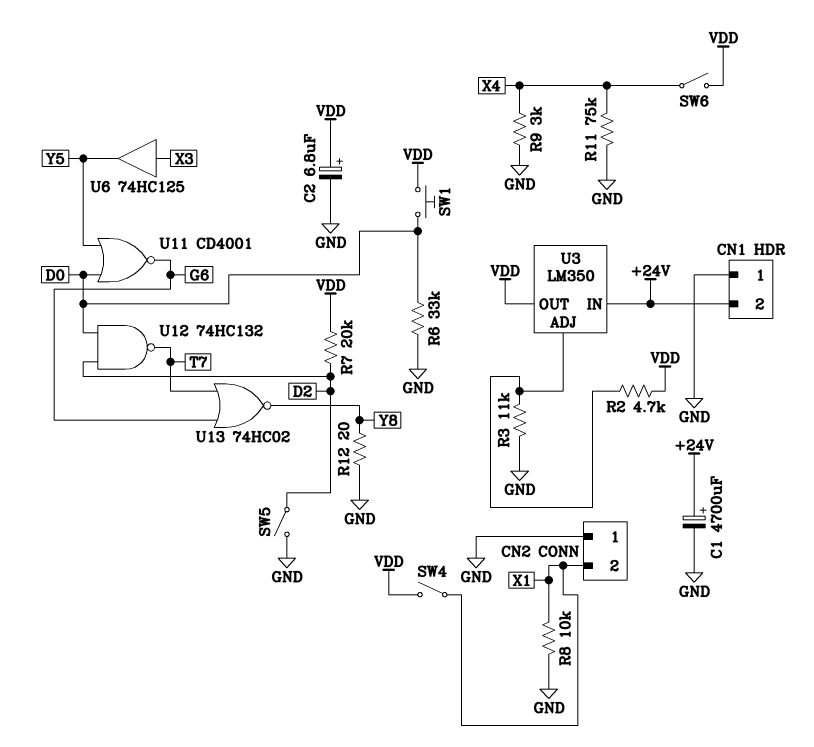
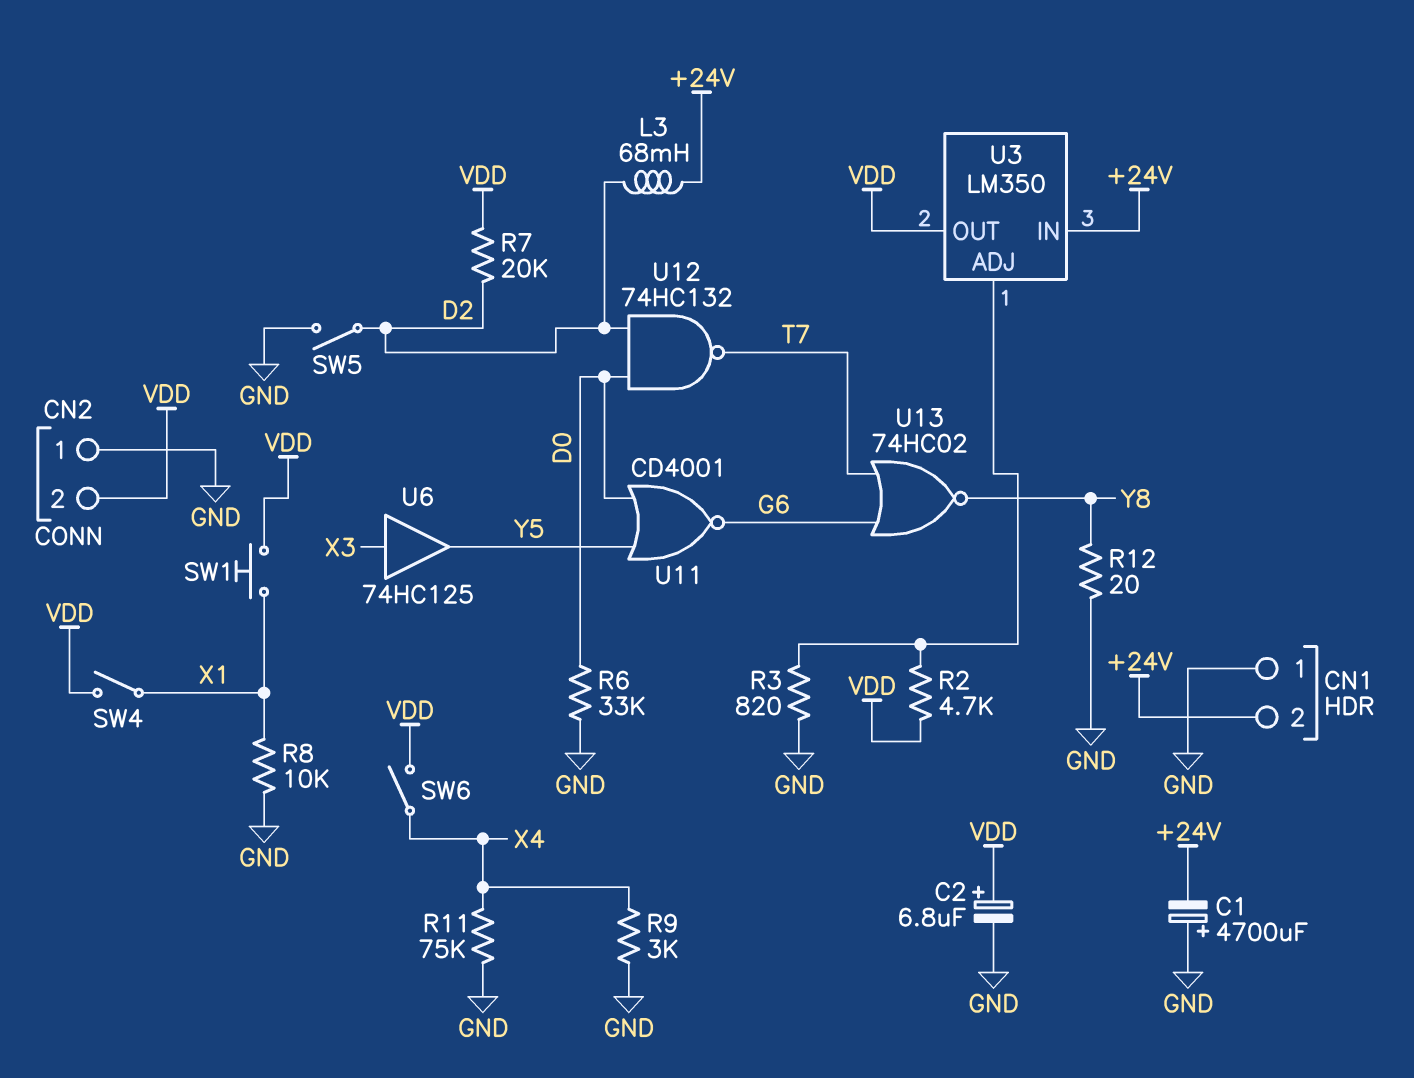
C1: 4700uF (plus +24V, minus GND) -> 4700uF (plus GND, minus +24V)
CN2 pin 2: X1 -> VDD
L3: none -> 68mH (+24V, D2)
R3: 11k (GND, U3/ADJ) -> 820 (GND, U3/ADJ)
SW1: button (D0, VDD) -> button (VDD, X1)

